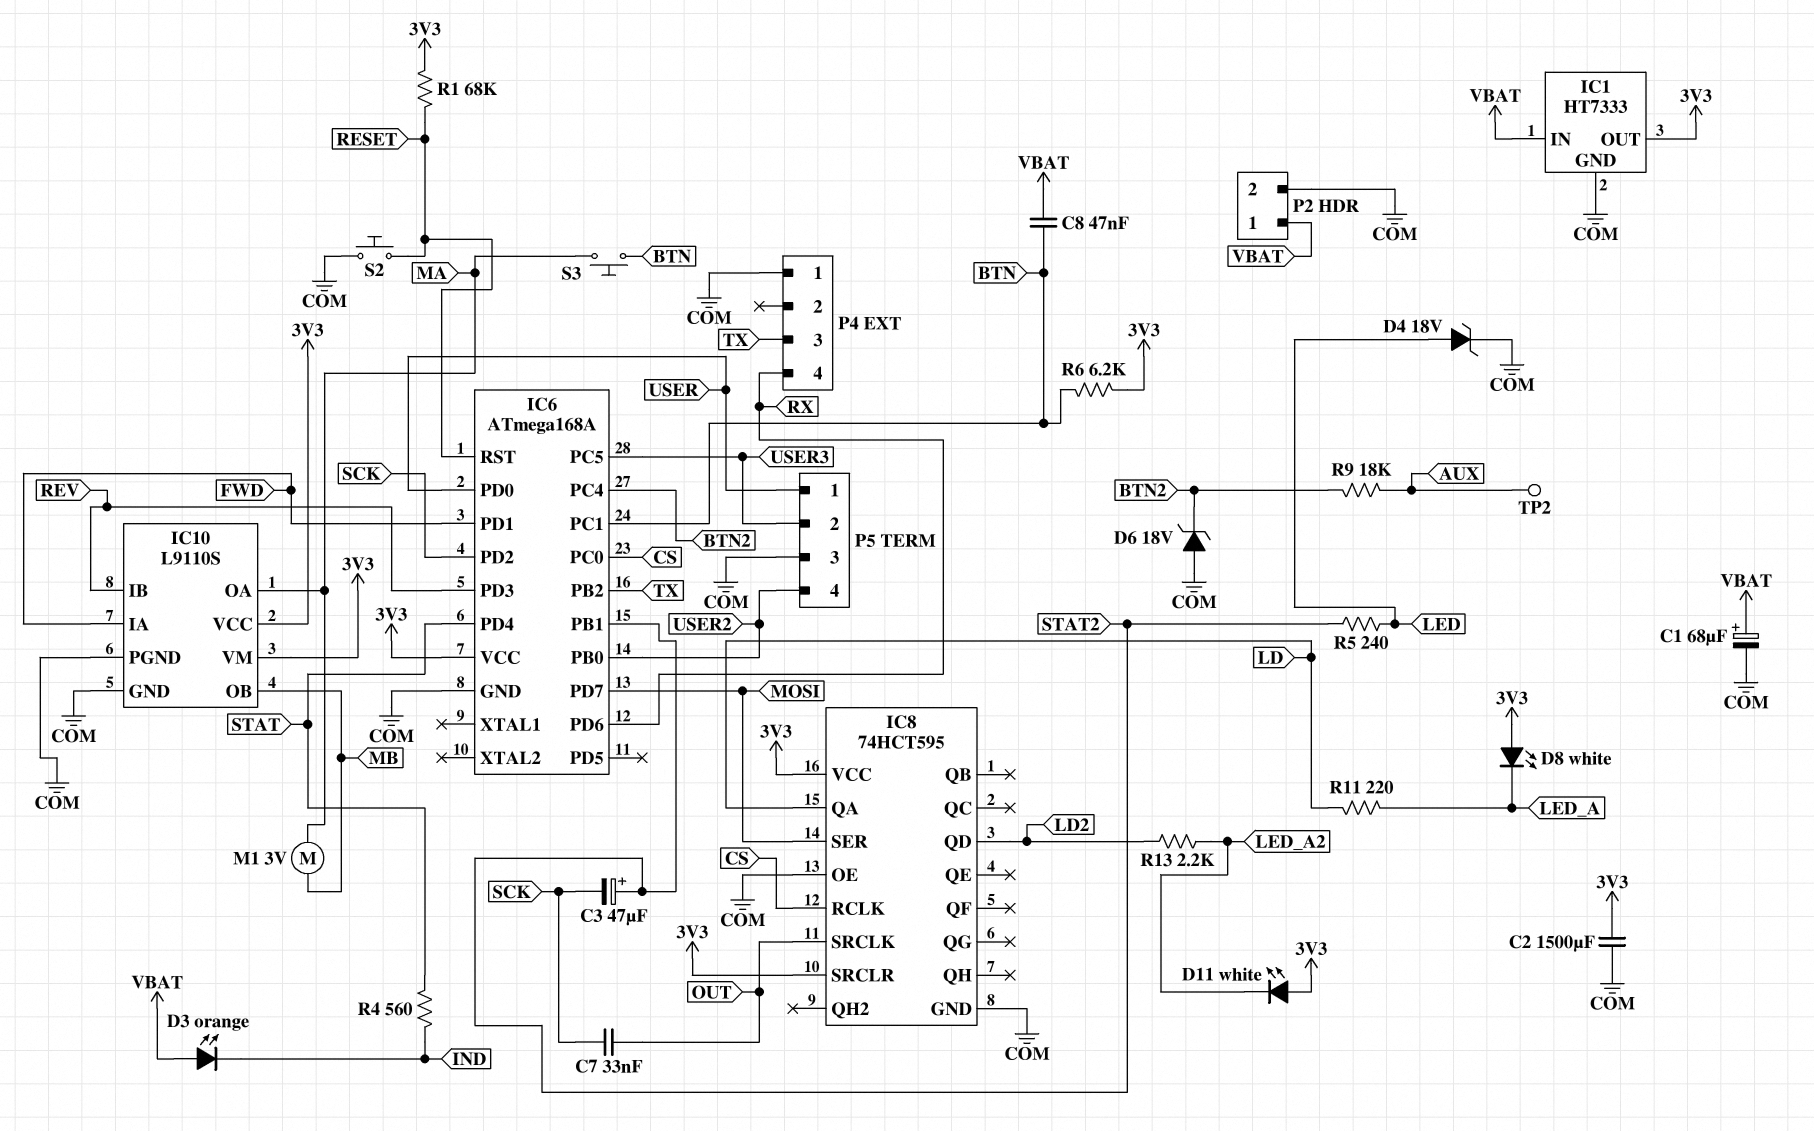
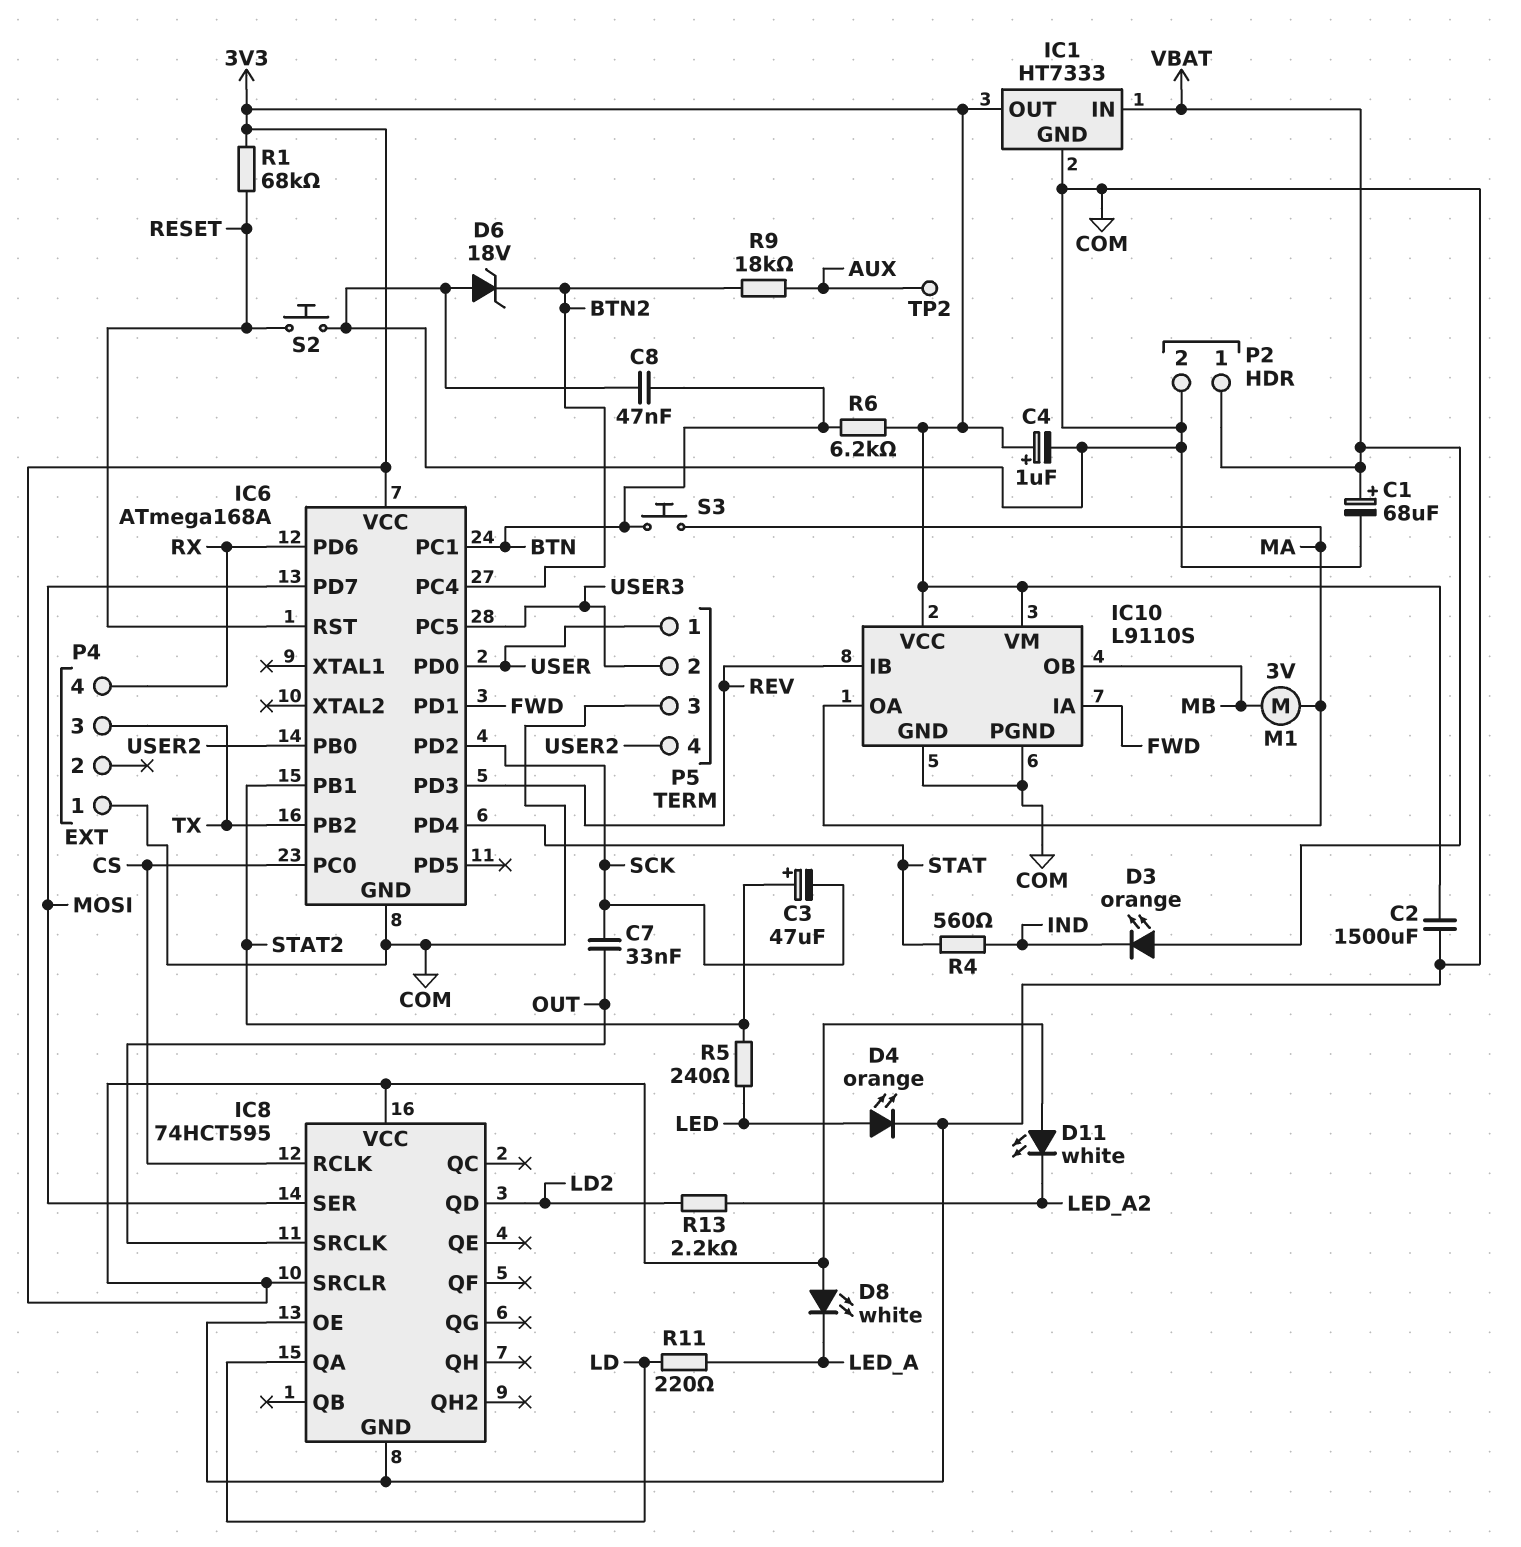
C4: none -> 1uF (plus 3V3, minus COM)
C8: 47nF (BTN, VBAT) -> 47nF (BTN, COM)
D4: zener 18V (A LED, K COM) -> LED orange (A LED, K COM)

